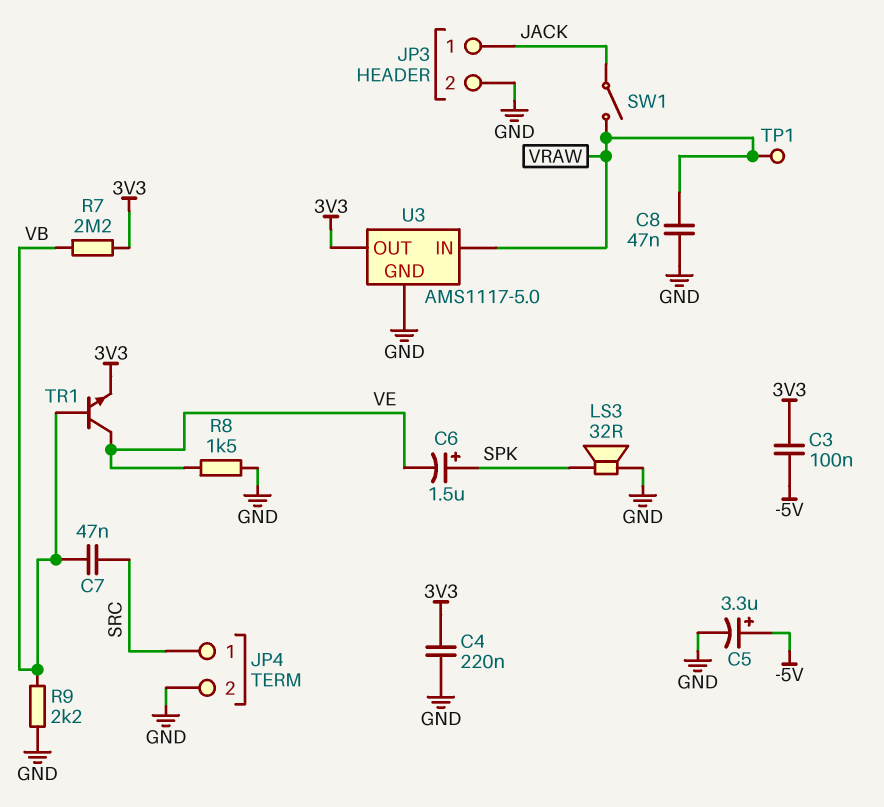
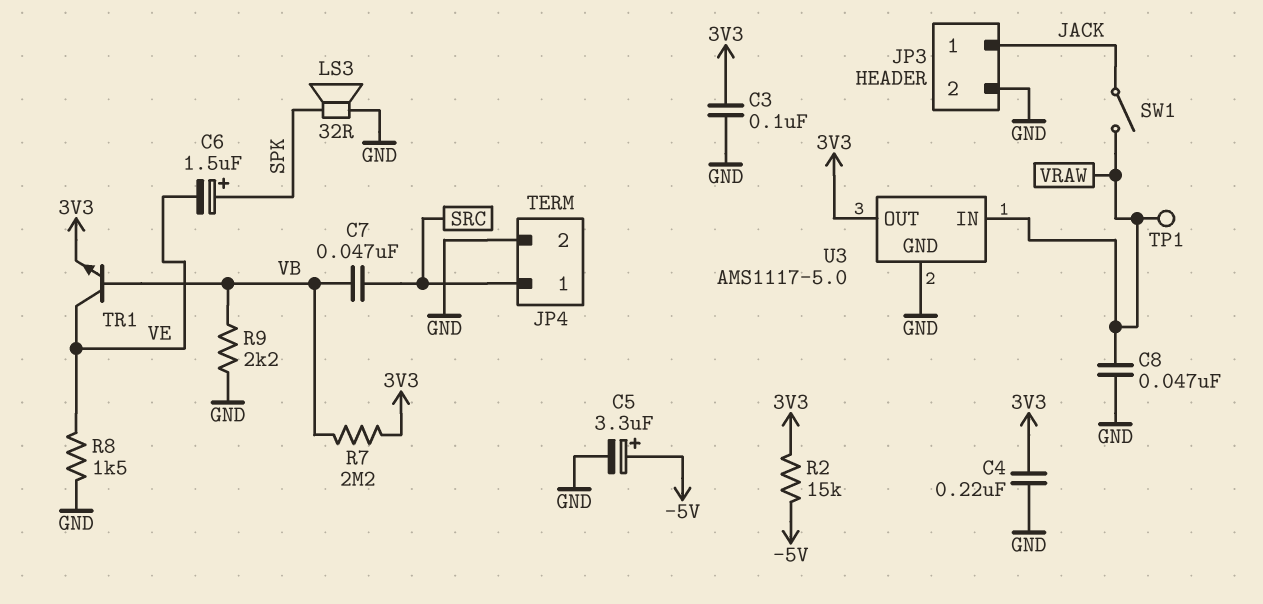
C3: 100nF (-5V, 3V3) -> 100nF (3V3, GND)
R2: none -> 15k (-5V, 3V3)

